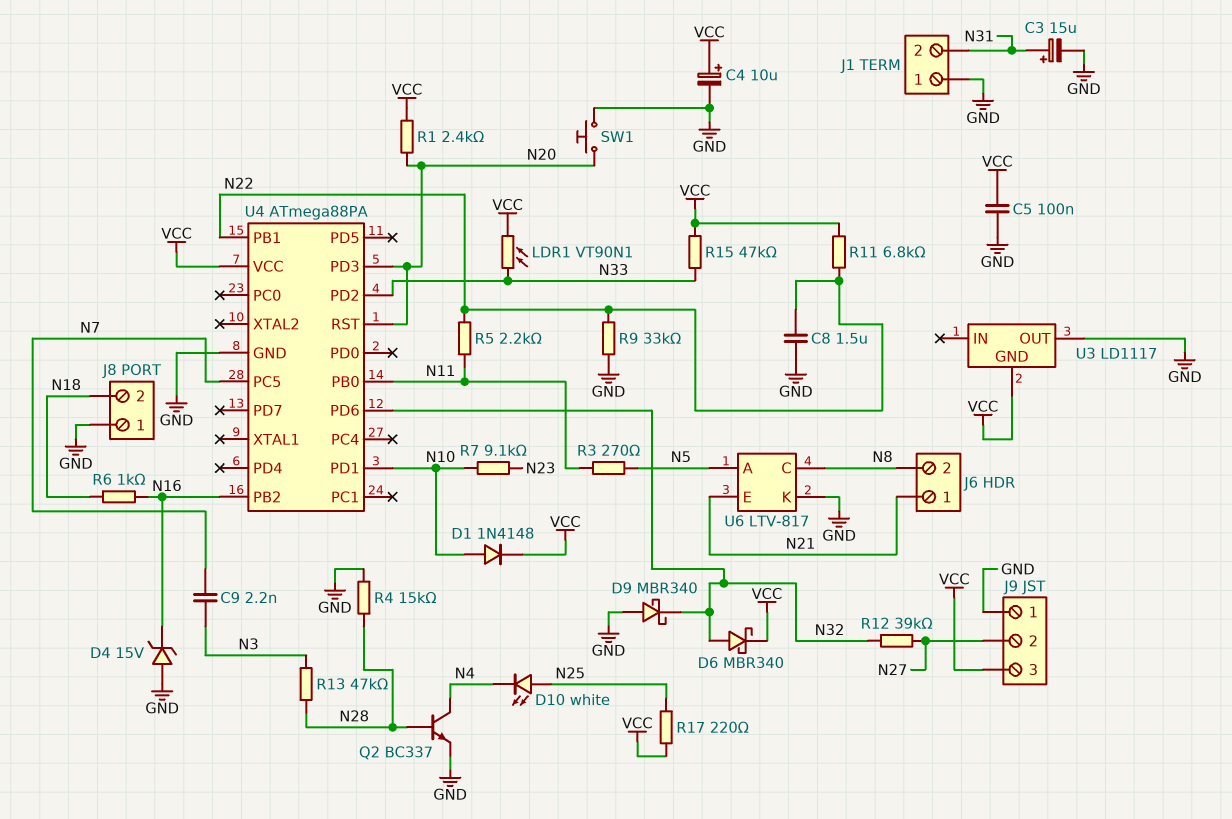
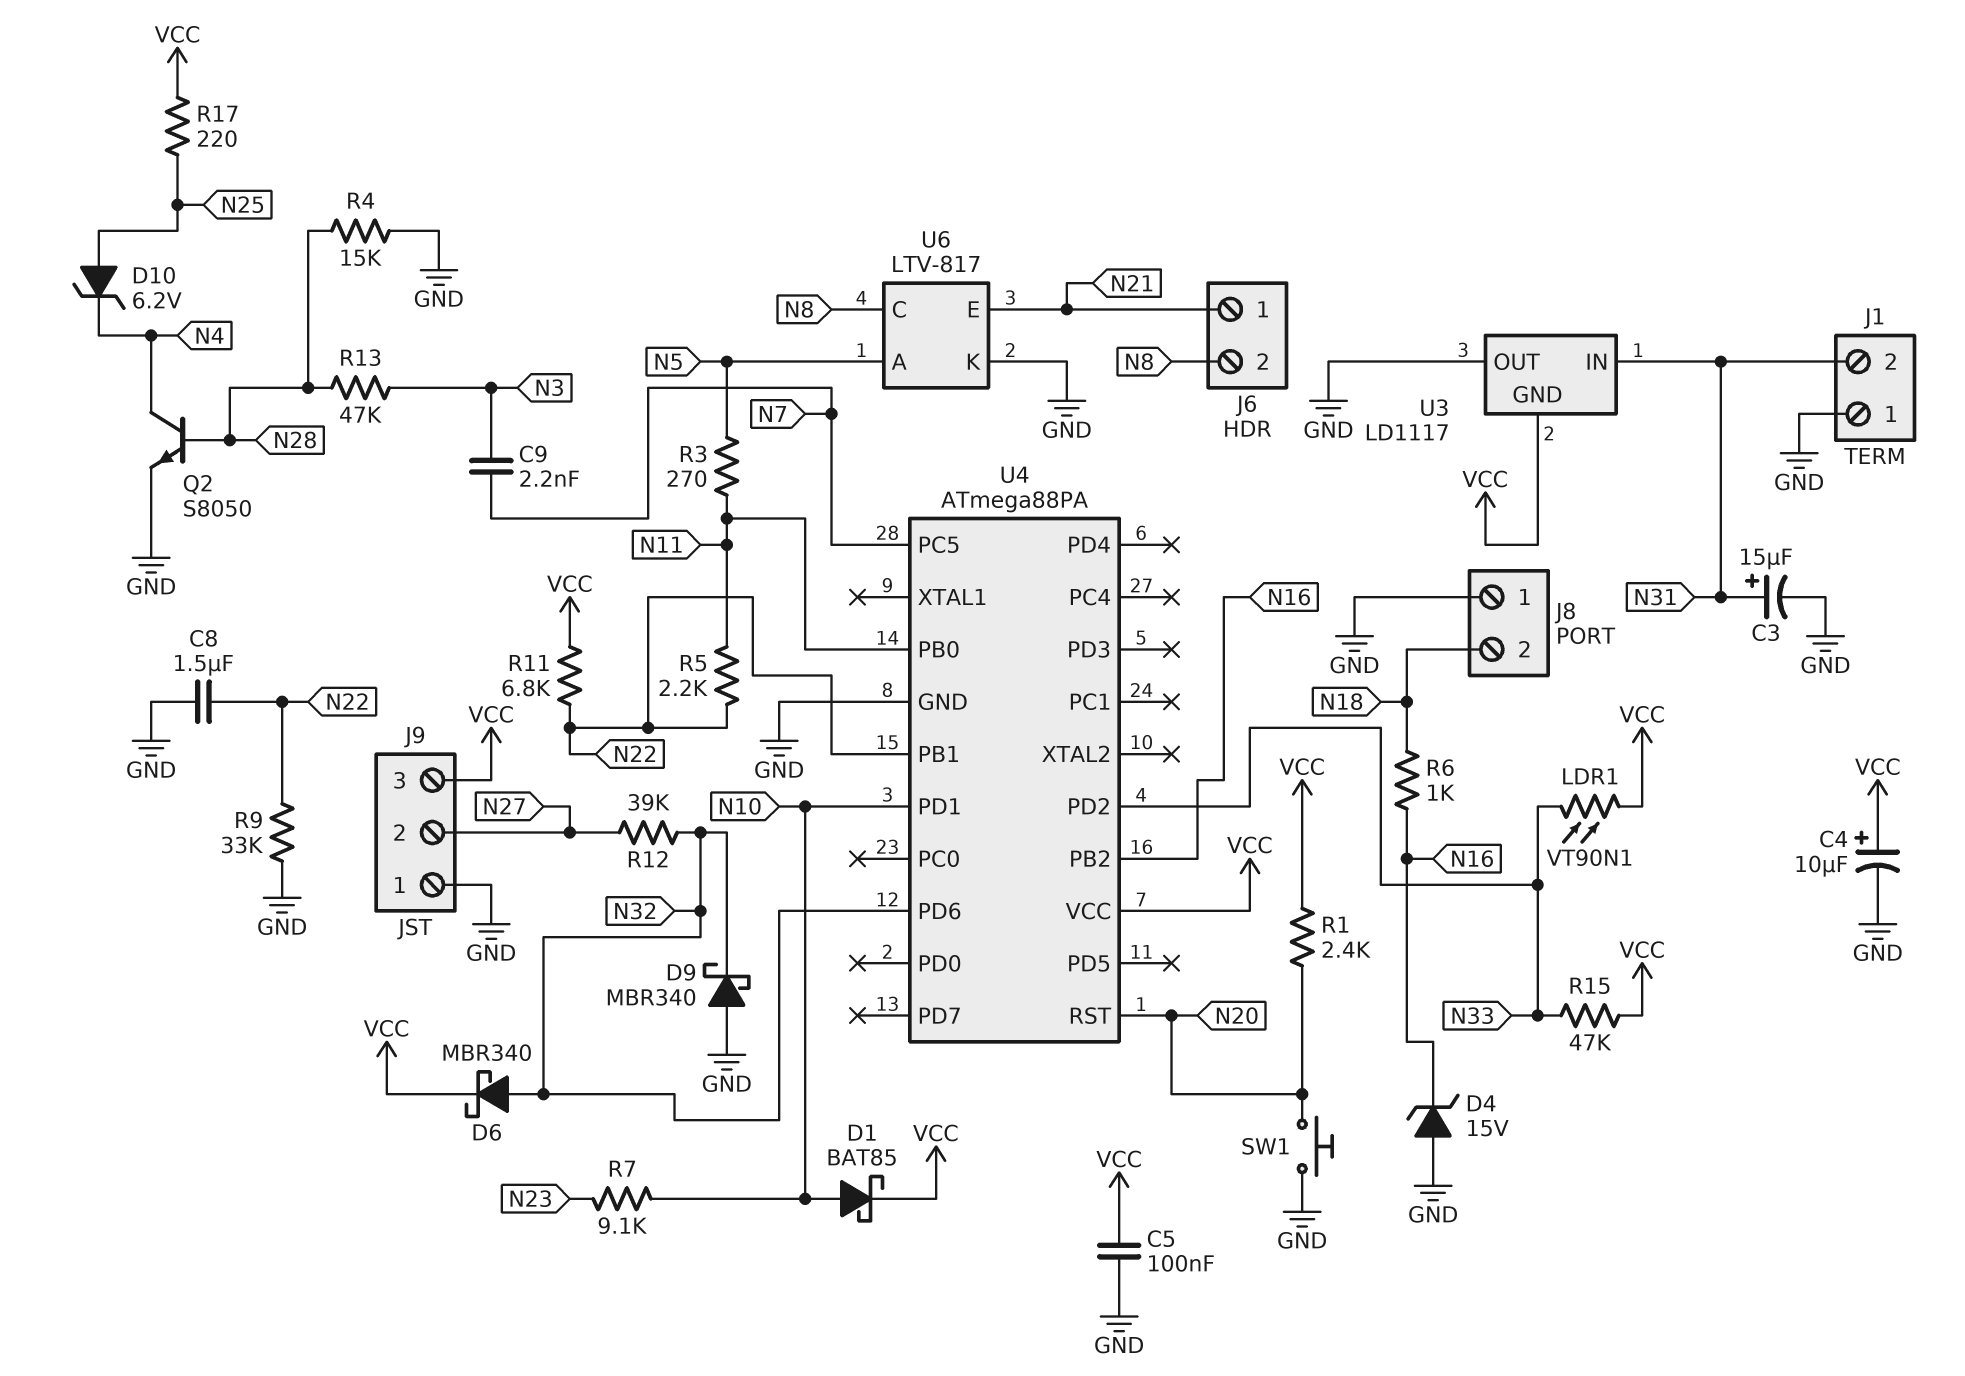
D1: diode 1N4148 (A N10, K VCC) -> schottky BAT85 (A N10, K VCC)
D10: LED white (A N25, K N4) -> zener 6.2V (A N25, K N4)
Q2: NPN BC337 (B N28, C N4, E GND) -> NPN S8050 (B N28, C N4, E GND)
U3 pin IN: none -> N31
U4 pin PD3: N20 -> none

